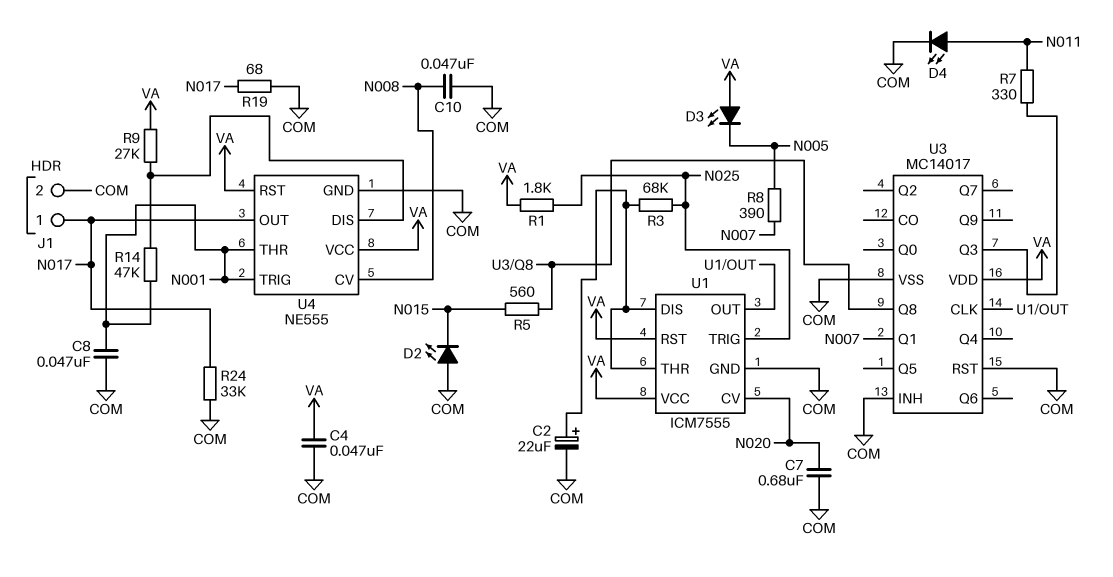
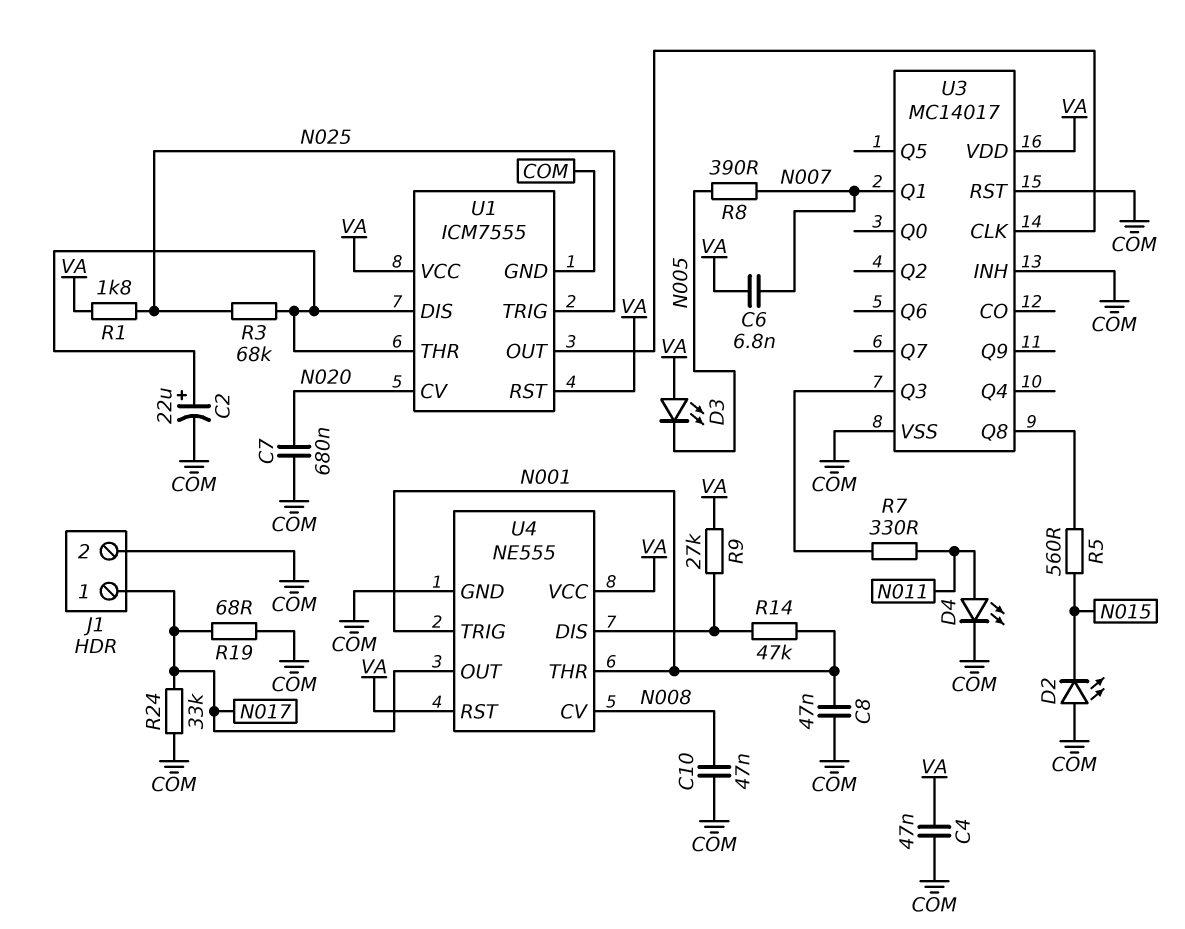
C6: none -> 6.8nF (N007, VA)

